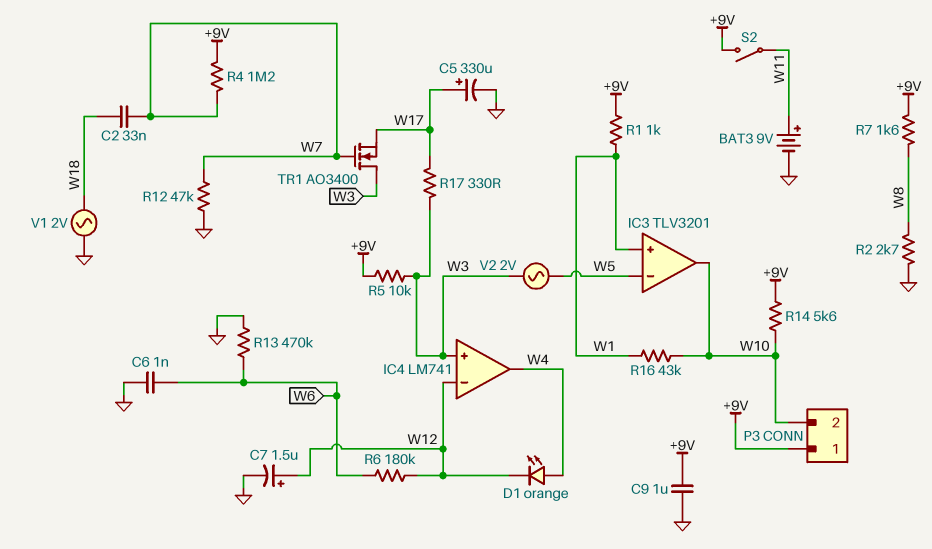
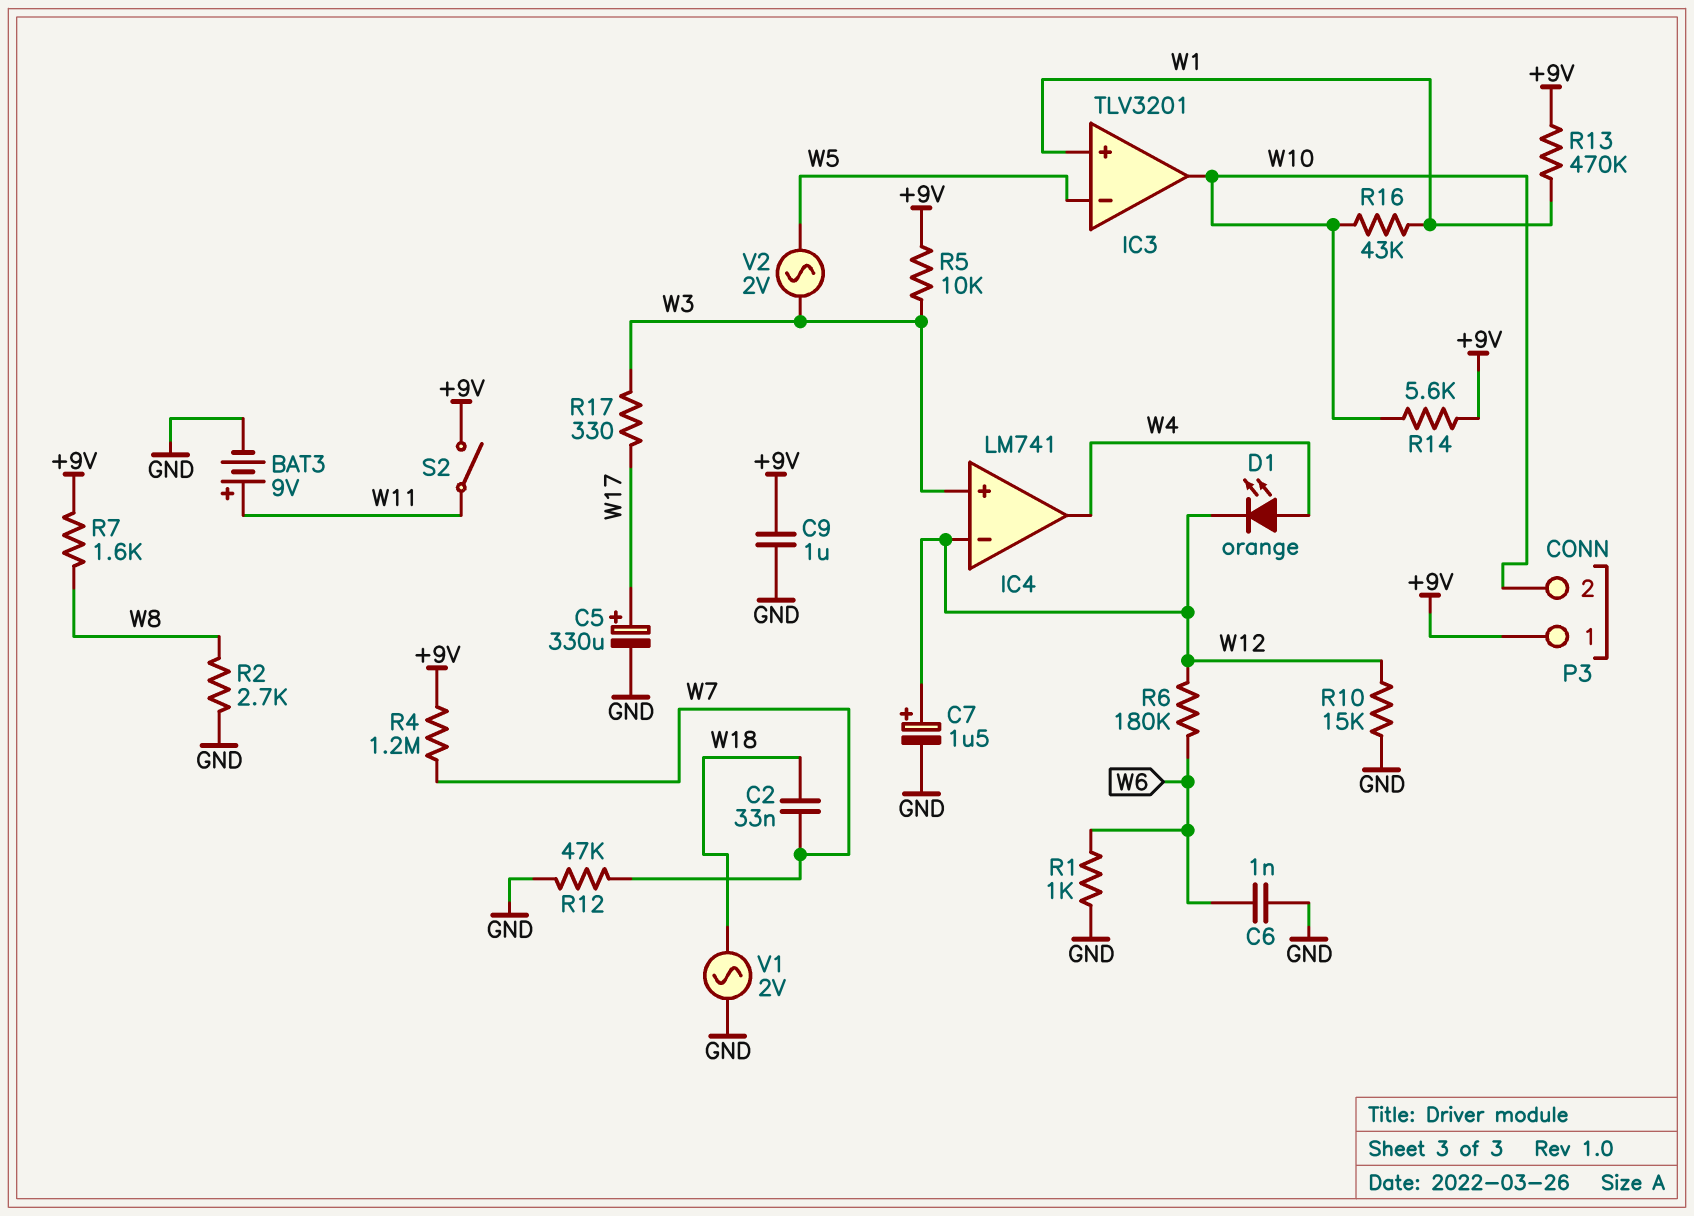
R1: 1k (+9V, W1) -> 1k (GND, W6)
R10: none -> 15k (GND, W12)
R13: 470k (GND, W6) -> 470k (+9V, W1)
TR1: NMOS AO3400 (G W7, D W3, S W17) -> none

